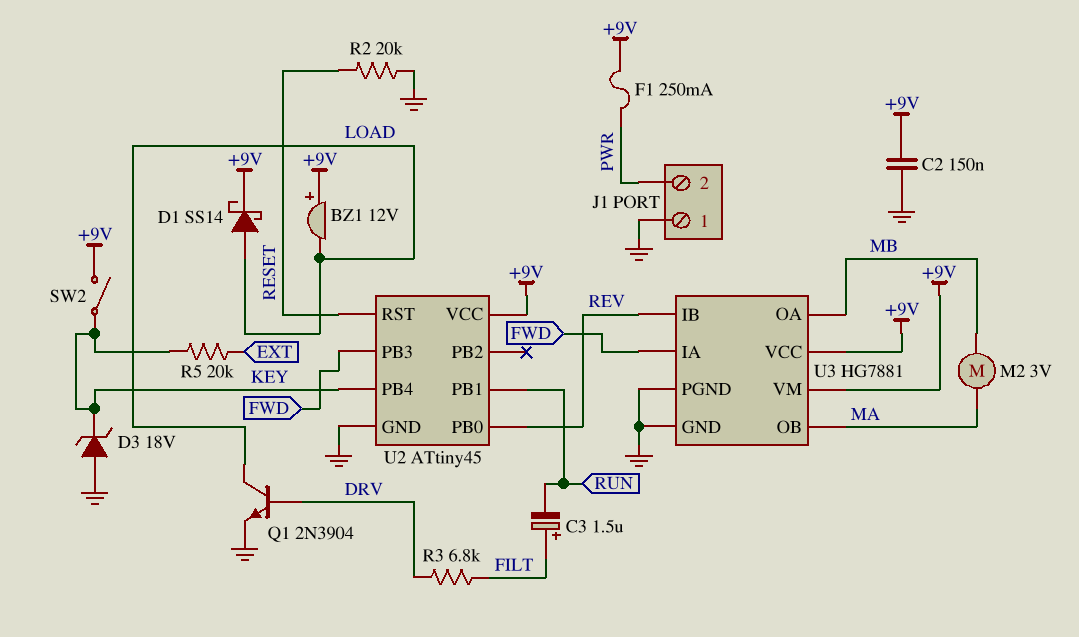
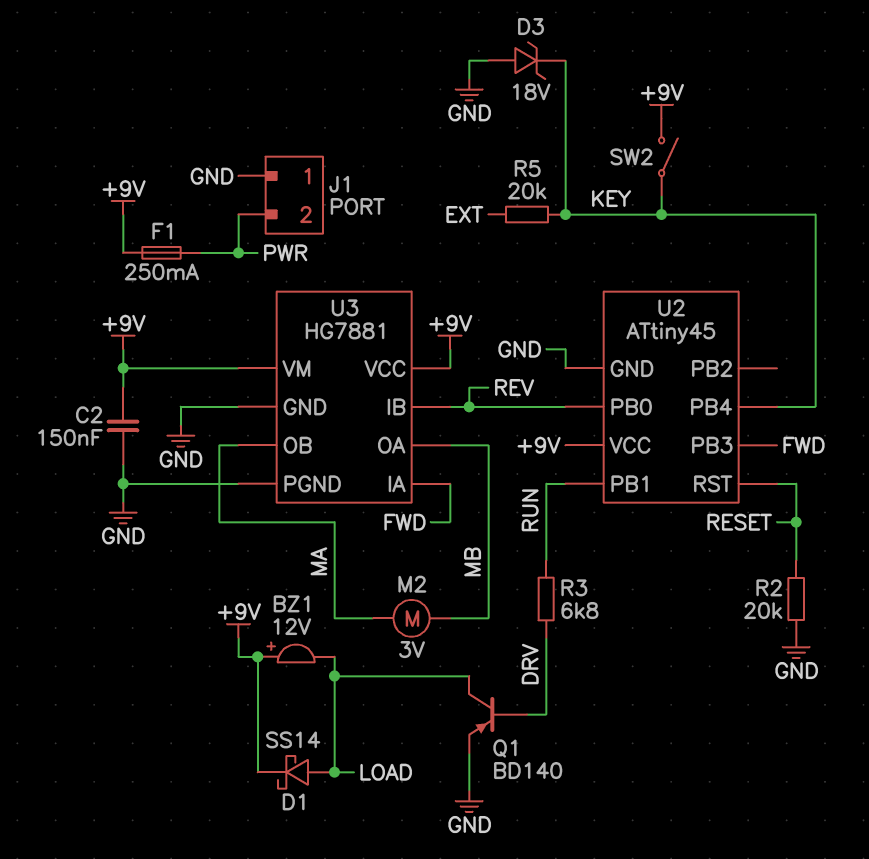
C3: 1.5uF (plus FILT, minus RUN) -> none
Q1: NPN 2N3904 (B DRV, C LOAD, E GND) -> PNP BD140 (B DRV, C LOAD, E GND)
R3: 6.8k (DRV, FILT) -> 6.8k (DRV, RUN)

